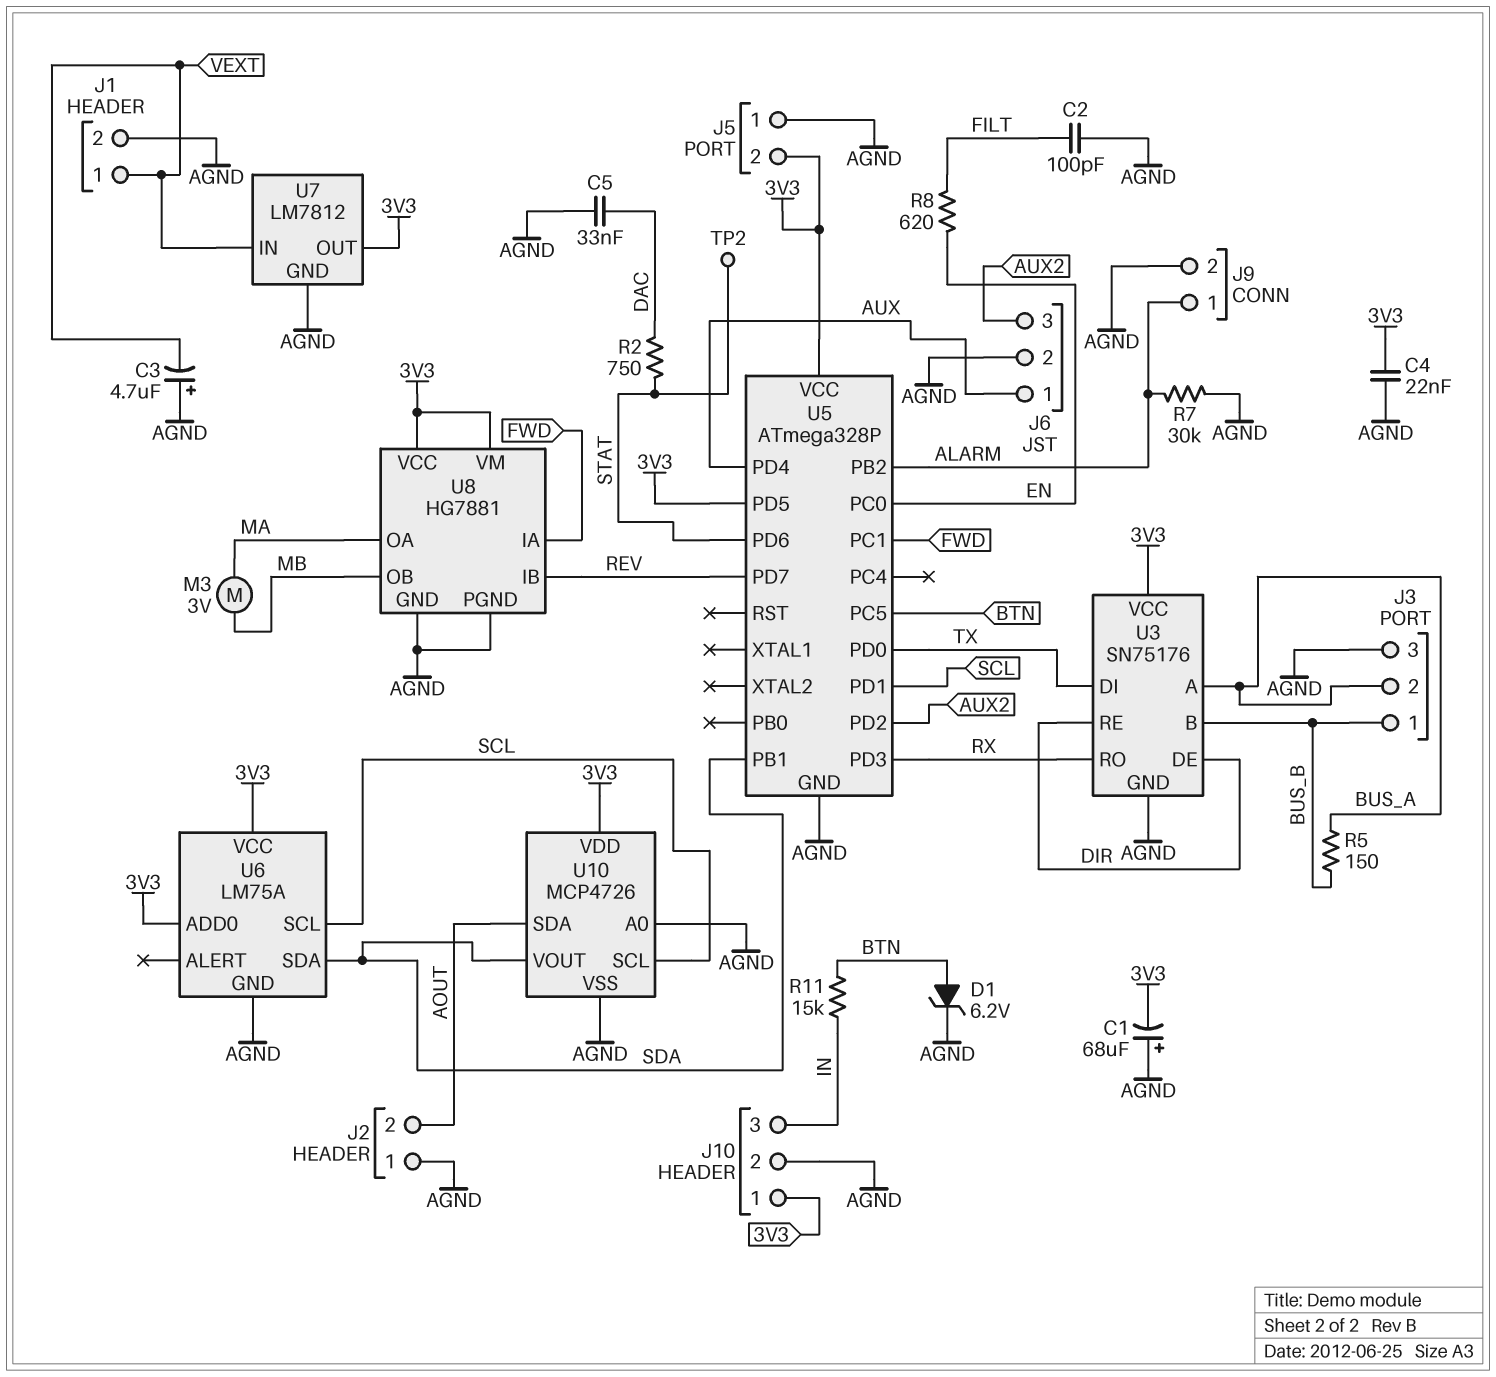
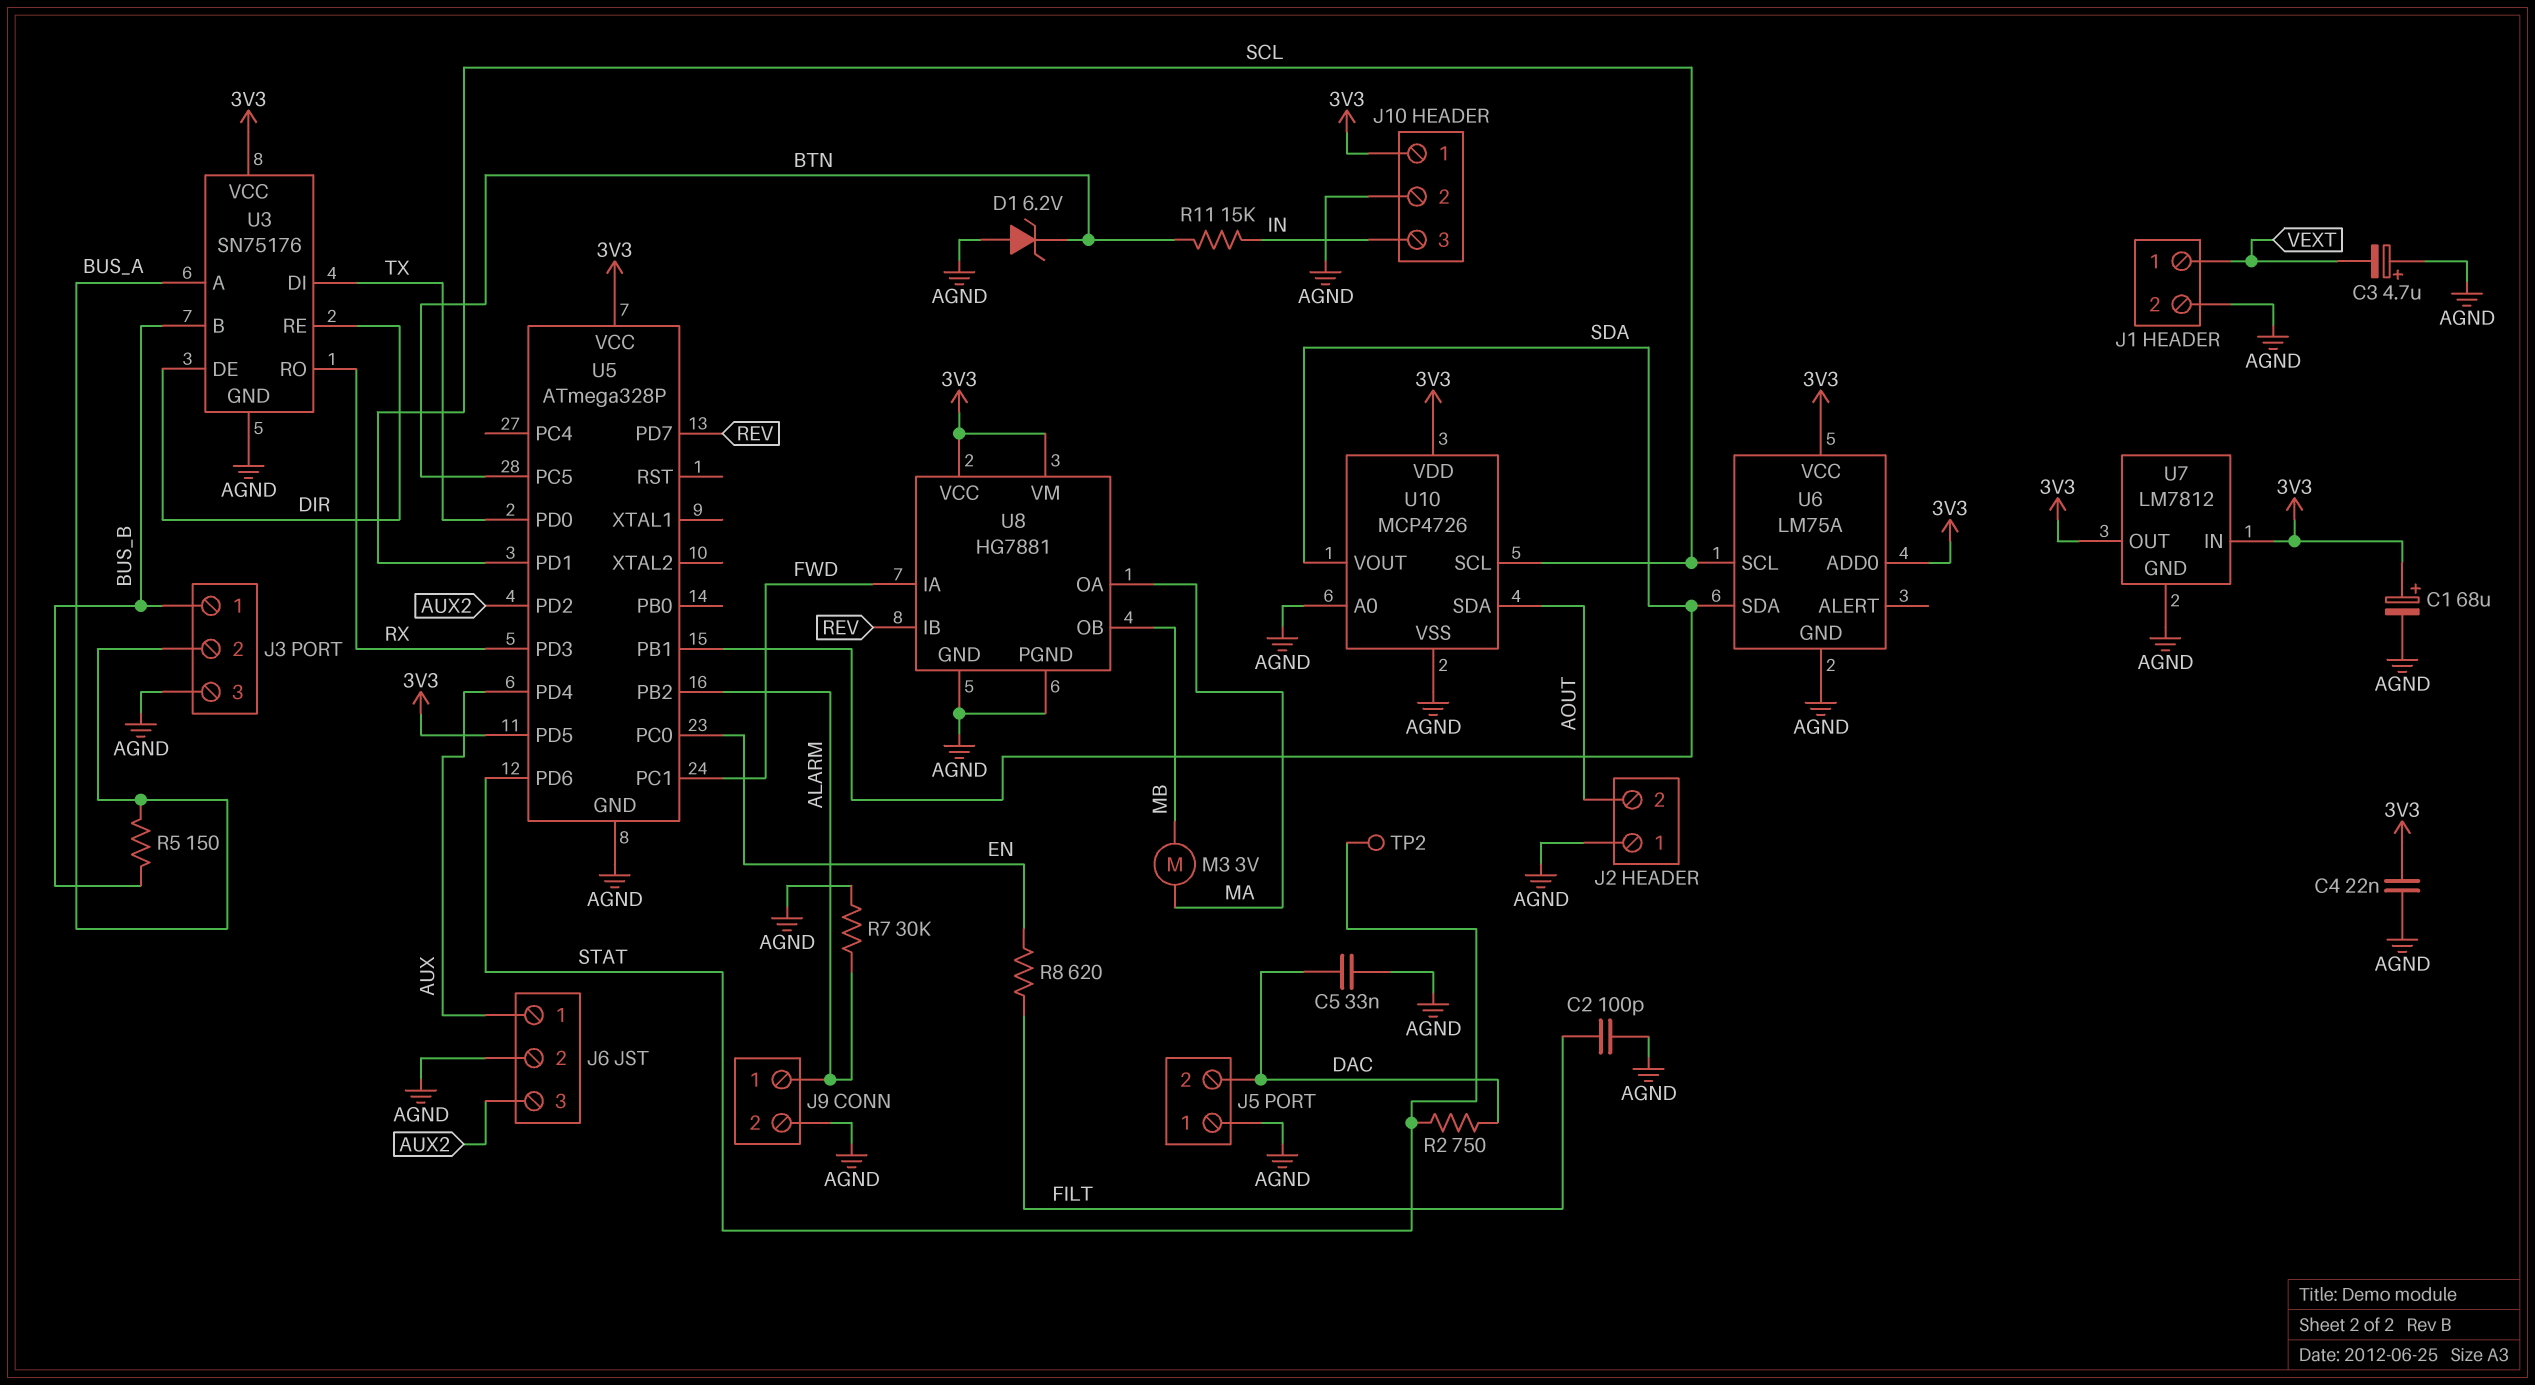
C1: 68uF (plus AGND, minus 3V3) -> 68uF (plus 3V3, minus AGND)
D1: zener 6.2V (A BTN, K AGND) -> zener 6.2V (A AGND, K BTN)
J5 pin 2: 3V3 -> DAC
U7 pin IN: VEXT -> 3V3

